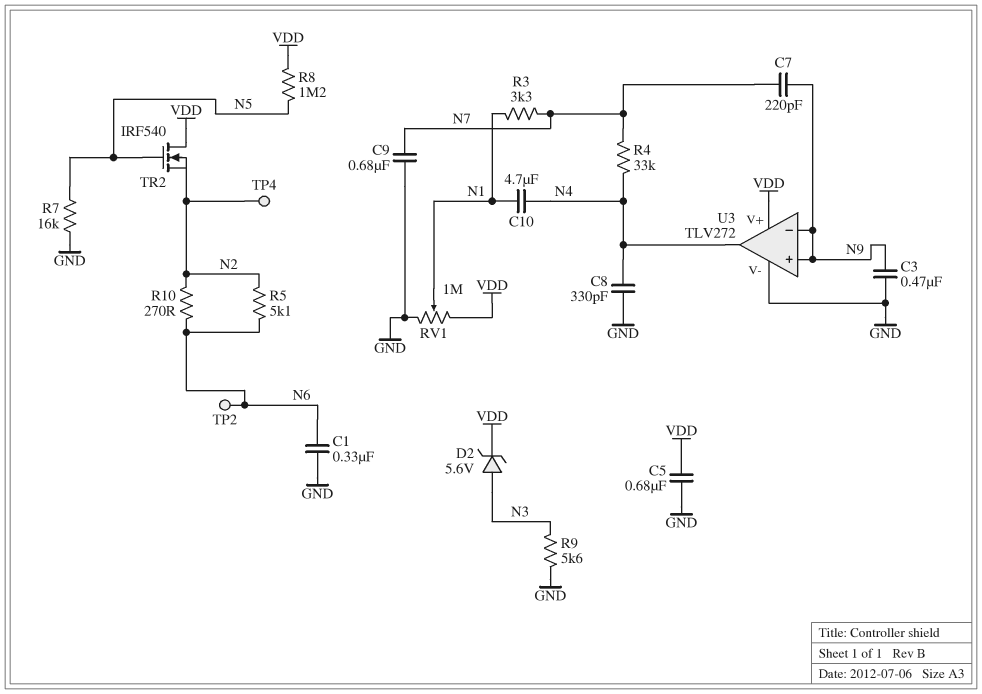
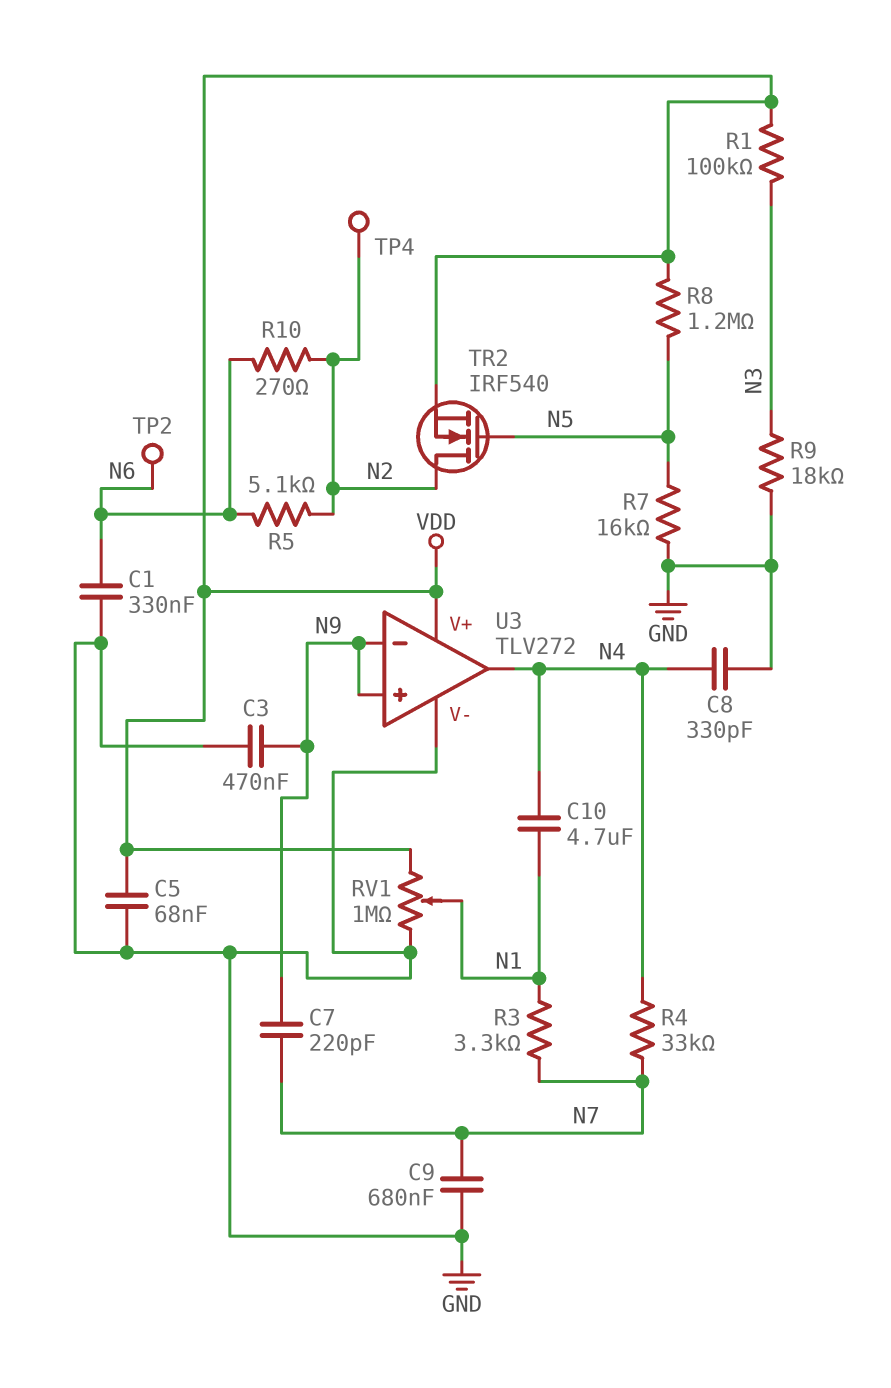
C5: 680nF (GND, VDD) -> 68nF (GND, VDD)
D2: zener 5.6V (A N3, K VDD) -> none
R1: none -> 100k (N3, VDD)
R9: 5.6k (GND, N3) -> 18k (GND, N3)
TR2: NMOS IRF540 (G N5, D VDD, S N2) -> NMOS IRF540 (G N5, D N2, S VDD)

